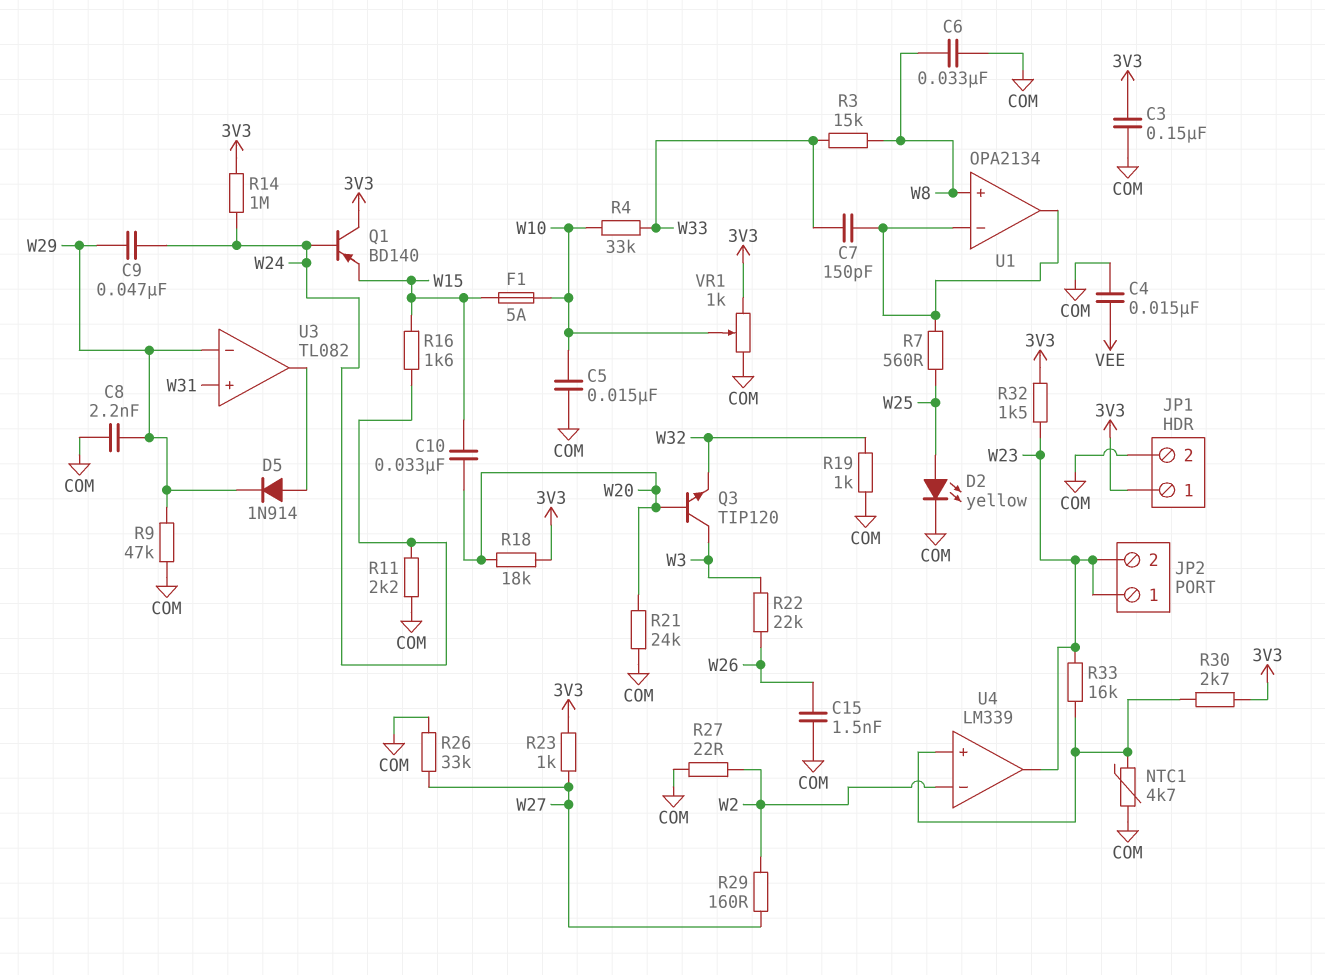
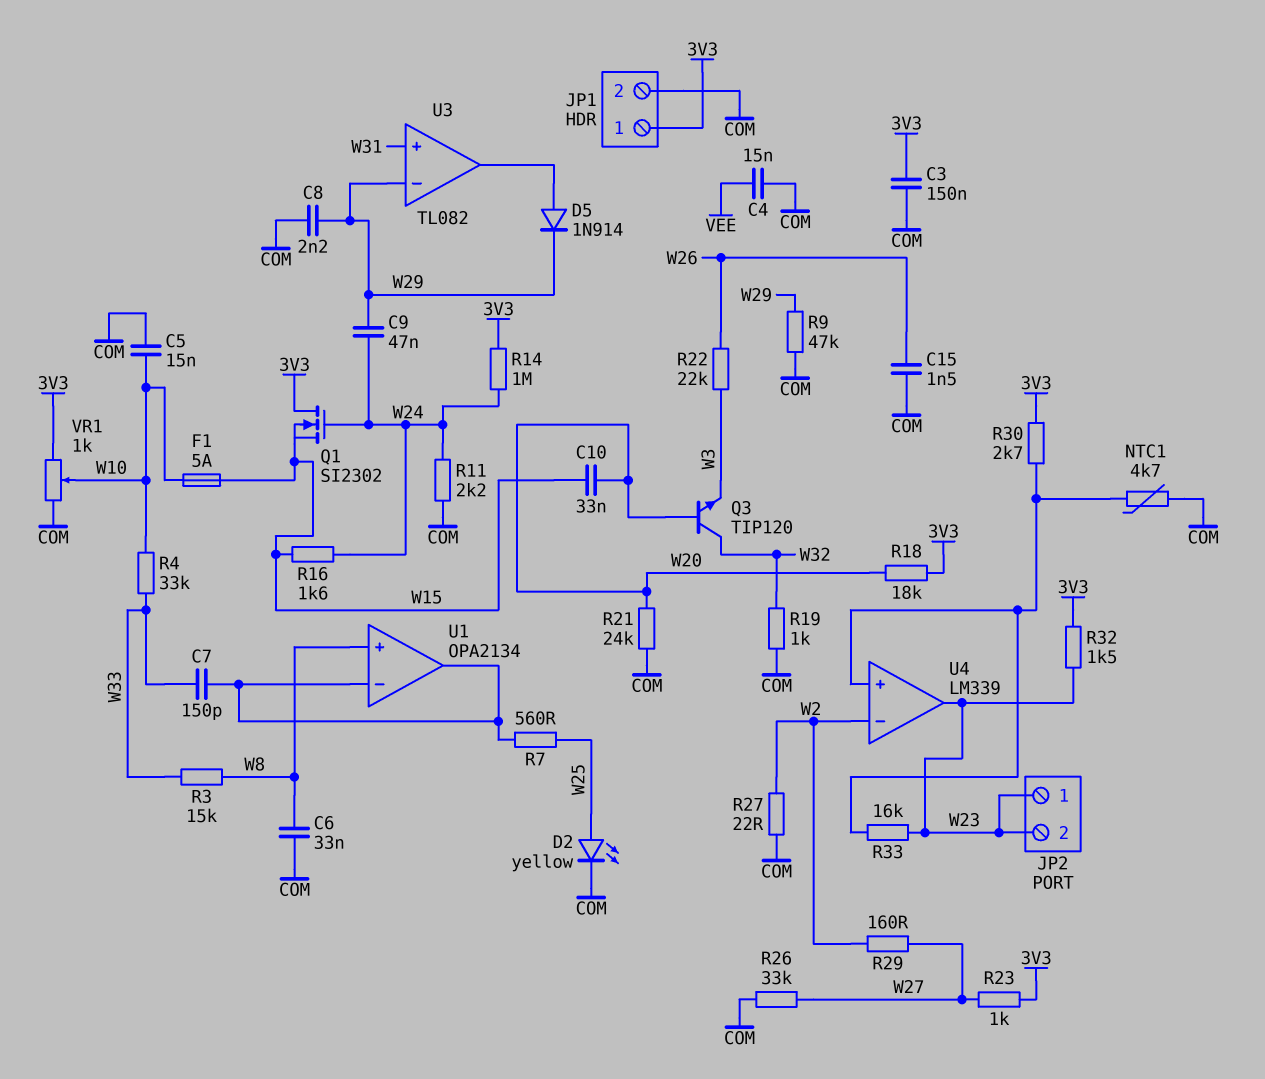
Q1: PNP BD140 (B W24, C 3V3, E W15) -> NMOS SI2302 (G W24, D 3V3, S W15)
Q3: NPN TIP120 (B W20, C W3, E W32) -> NPN TIP120 (B W20, C W32, E W3)

